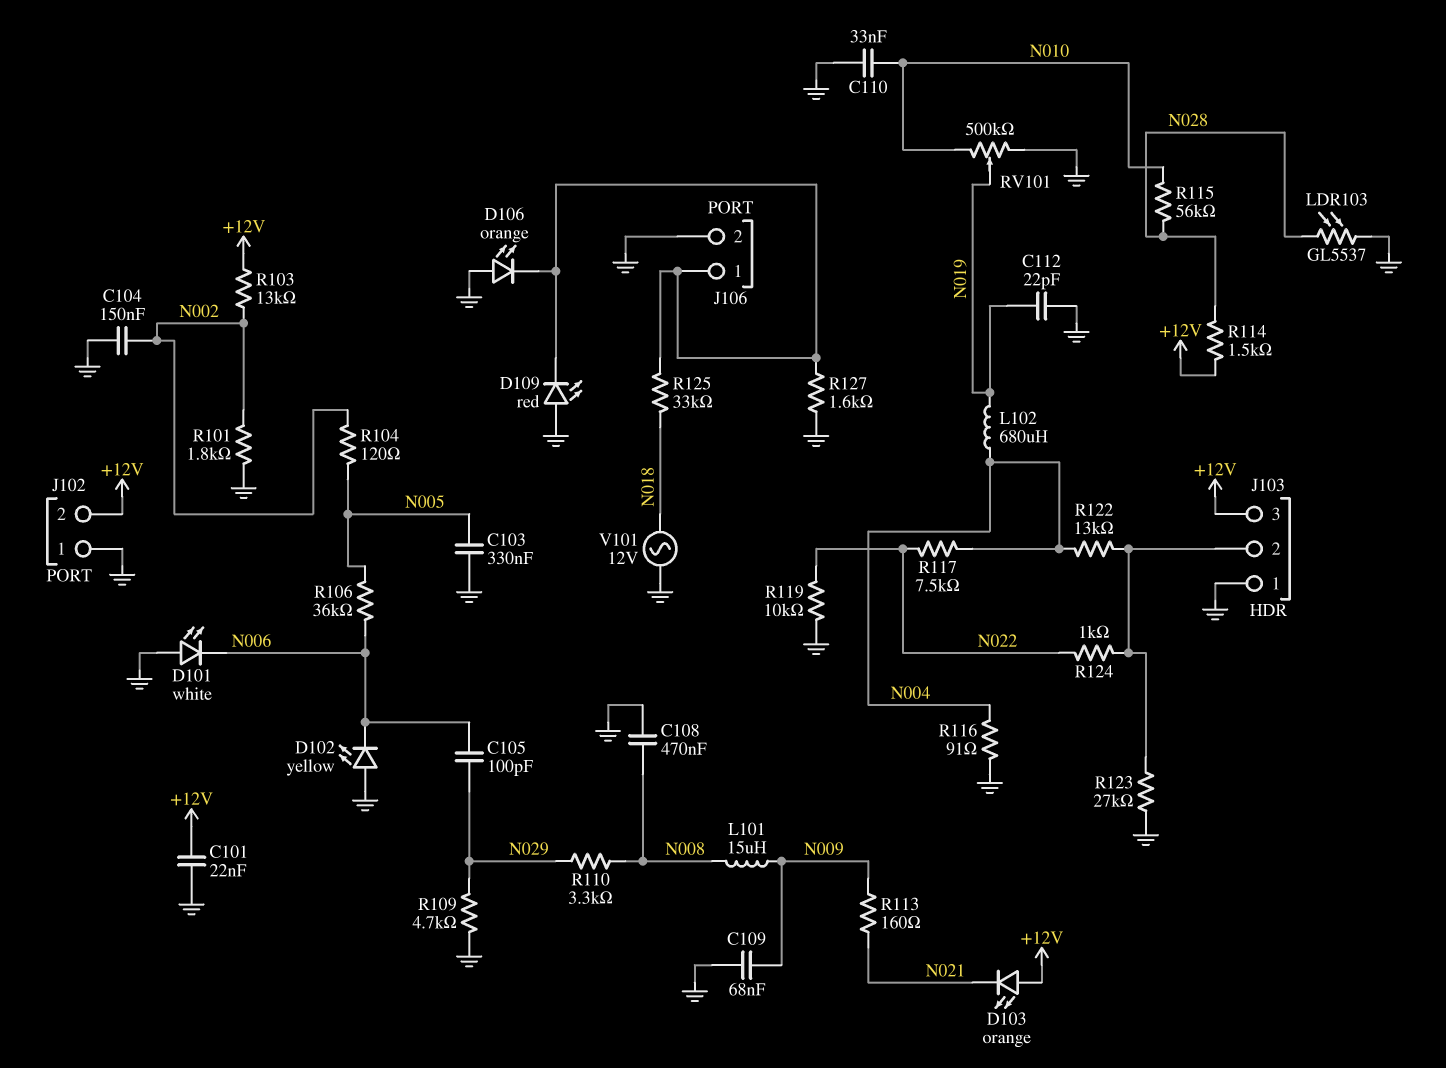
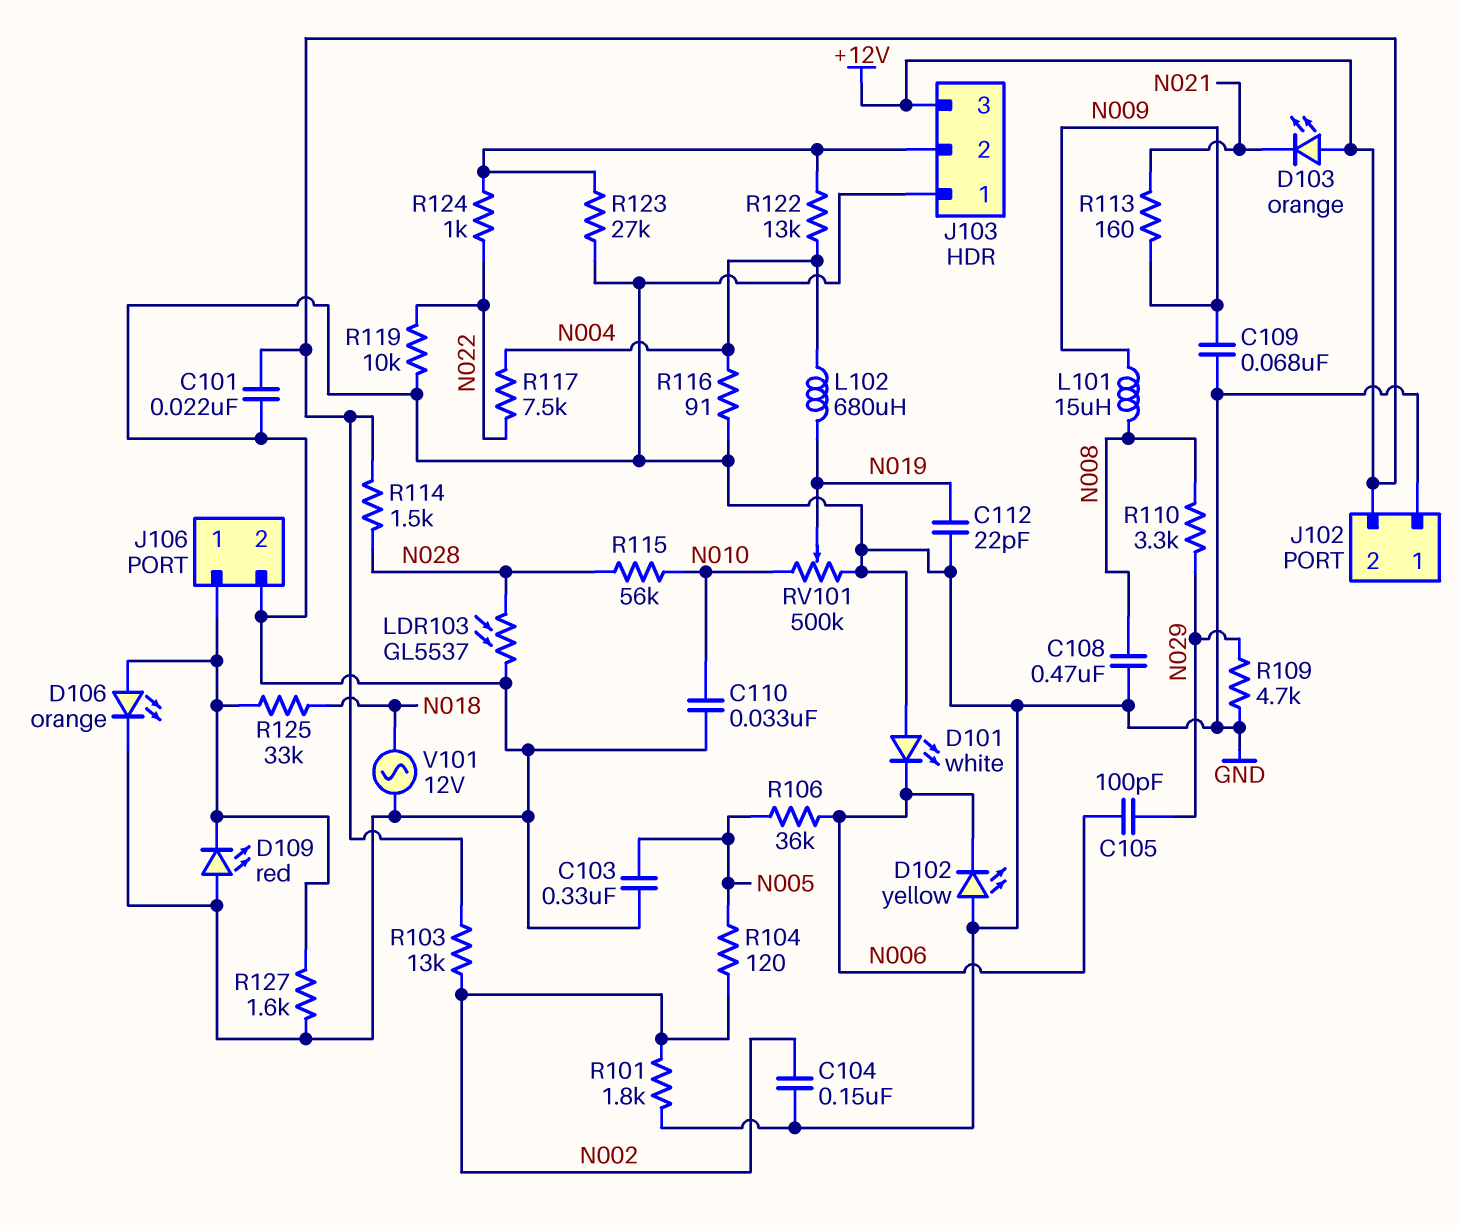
D106: LED orange (A GND, K J106/1) -> LED orange (A J106/1, K GND)

